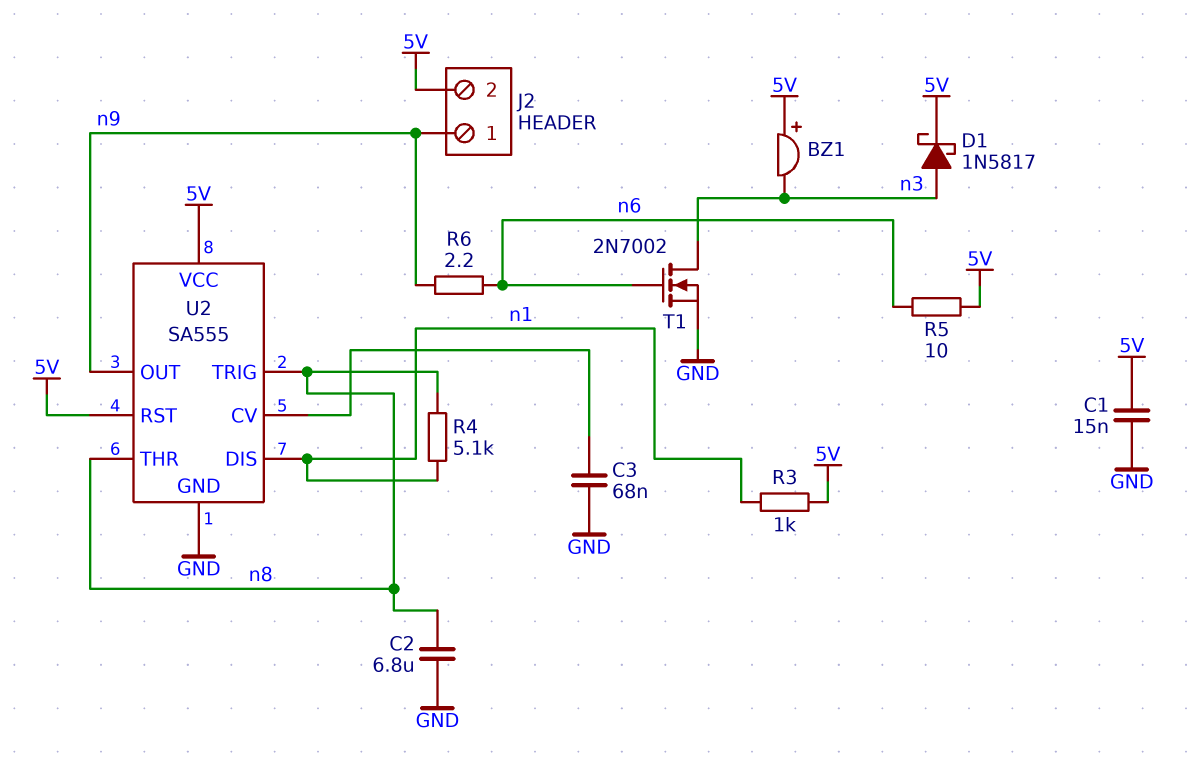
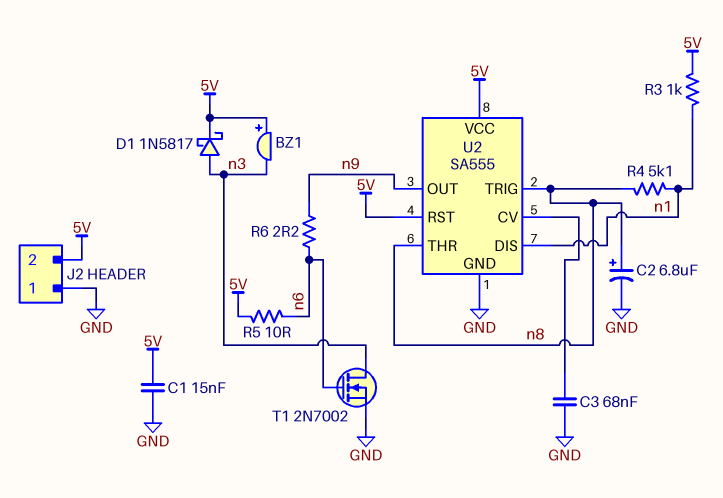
C2: 6.8uF (GND, n8) -> 6.8uF (plus n8, minus GND)
J2 pin 1: n9 -> GND

